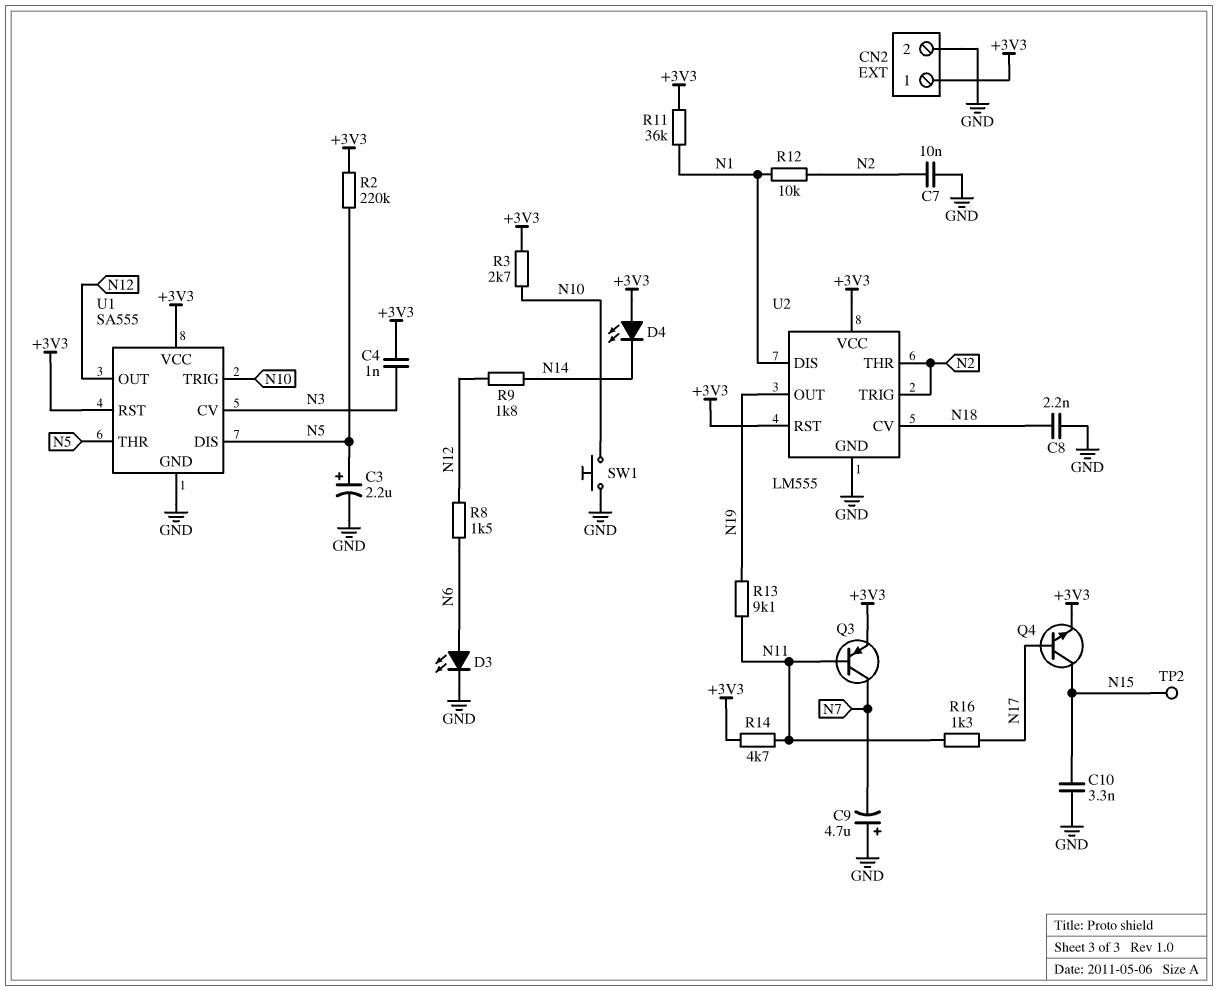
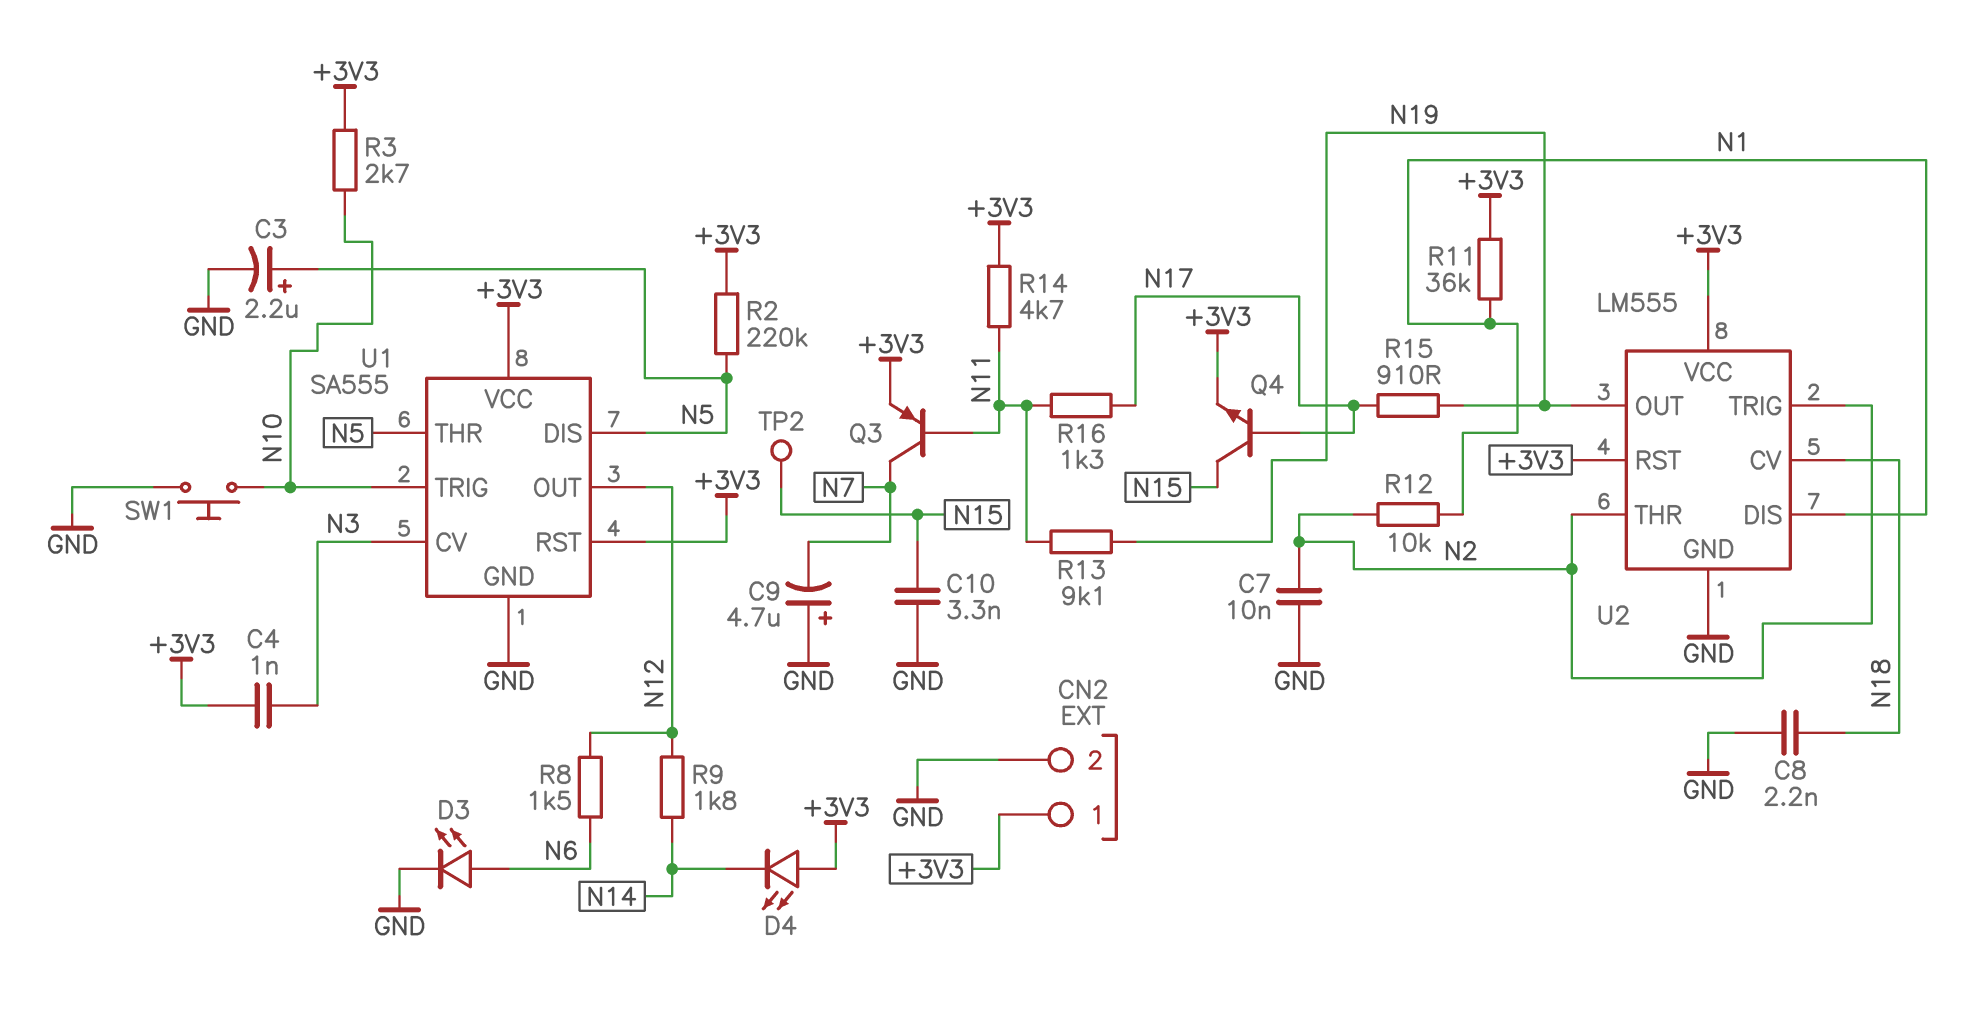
R15: none -> 910 (N17, N19)

